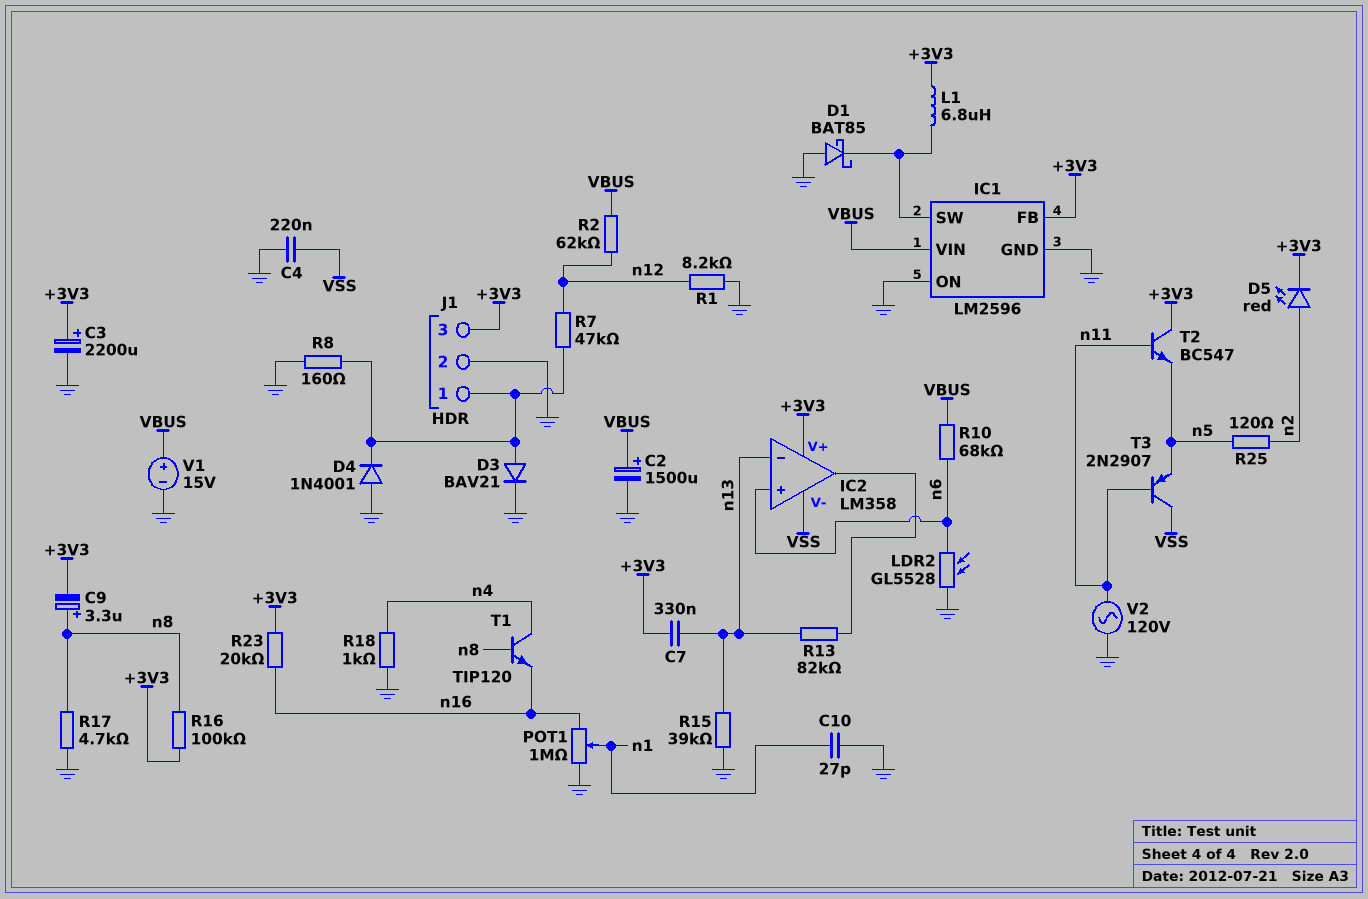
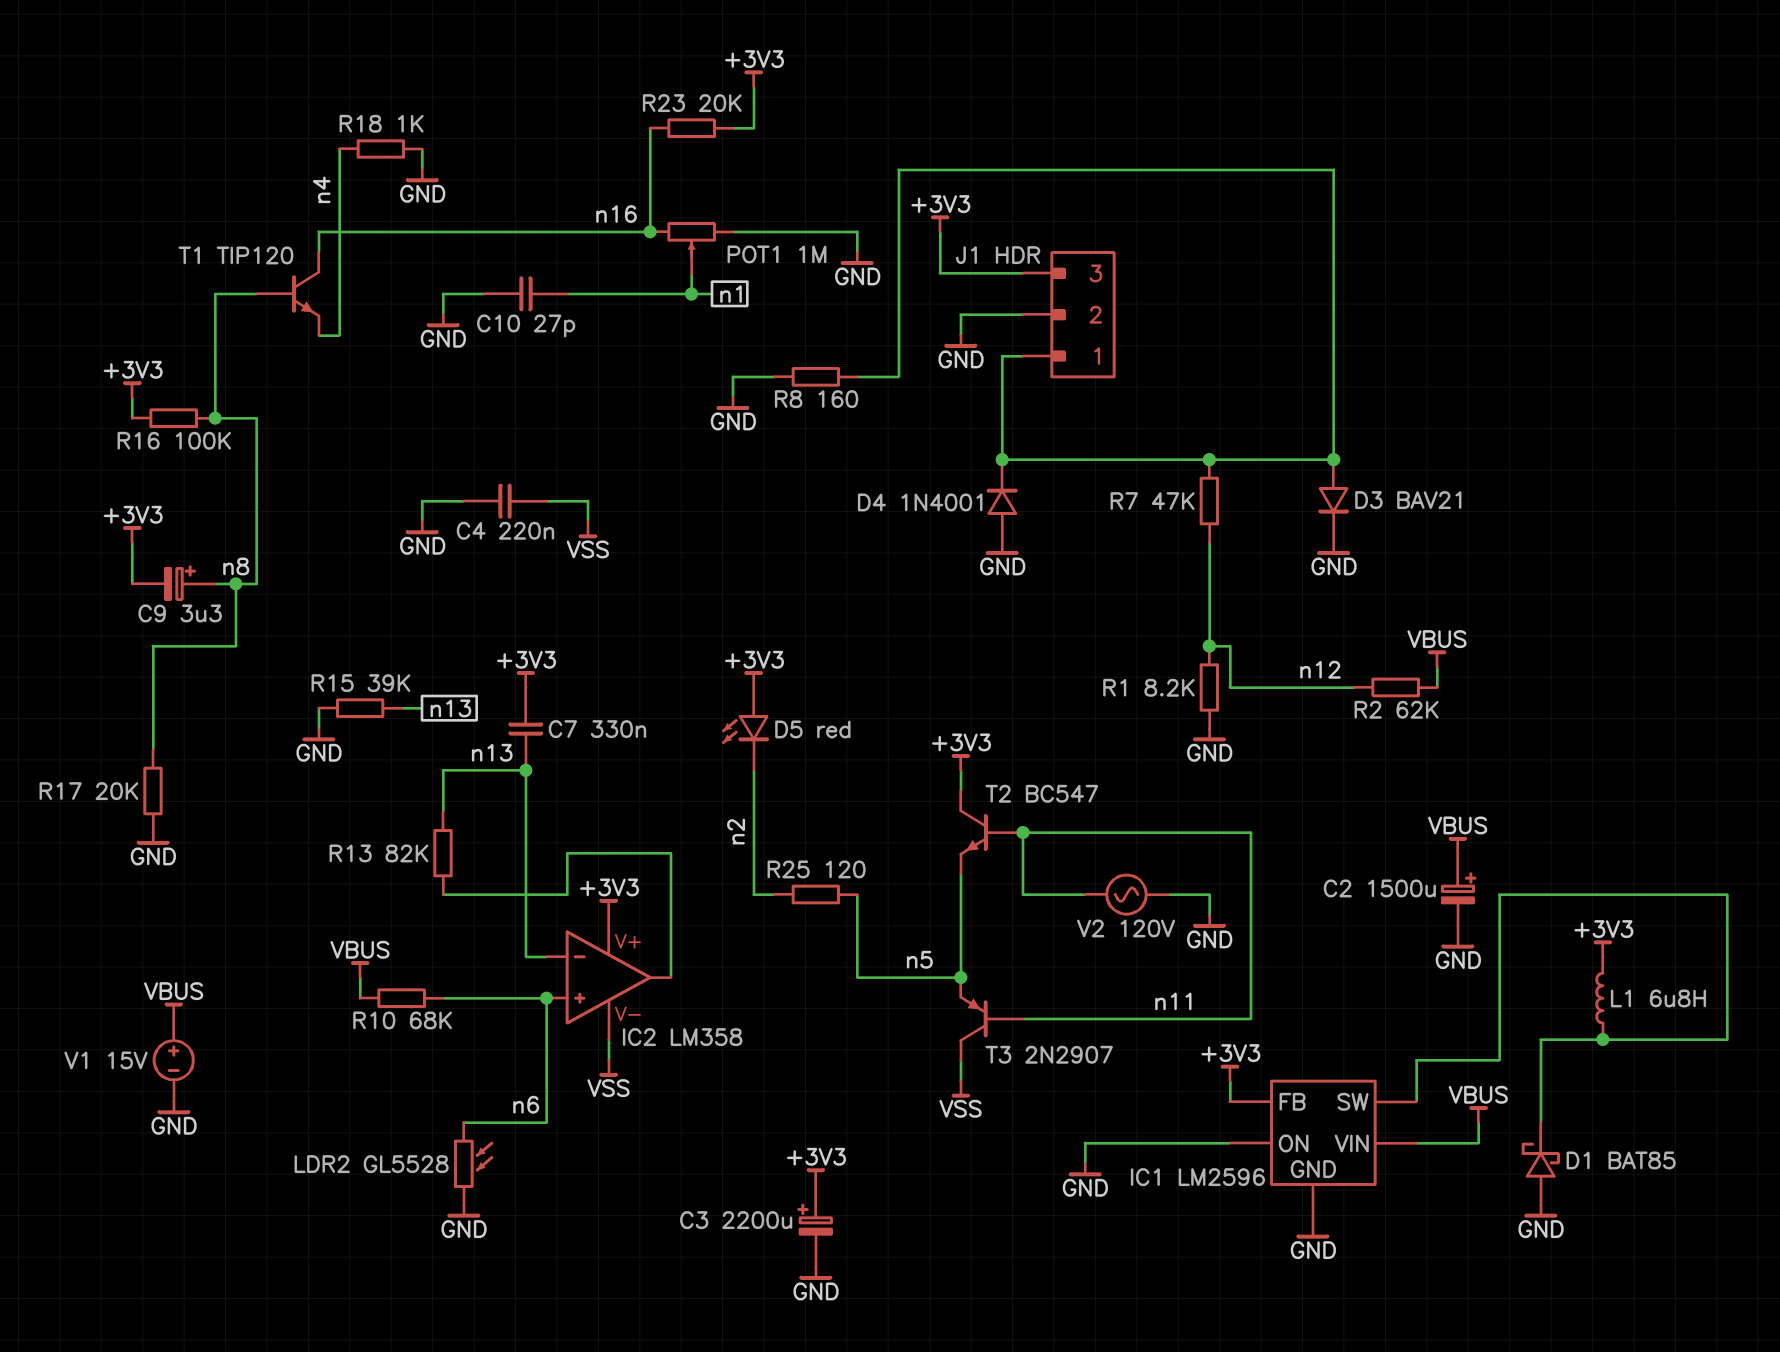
D5: LED red (A n2, K +3V3) -> LED red (A +3V3, K n2)
R17: 4.7k (GND, n8) -> 20k (GND, n8)
T1: NPN TIP120 (B n8, C n4, E n16) -> NPN TIP120 (B n8, C n16, E n4)

